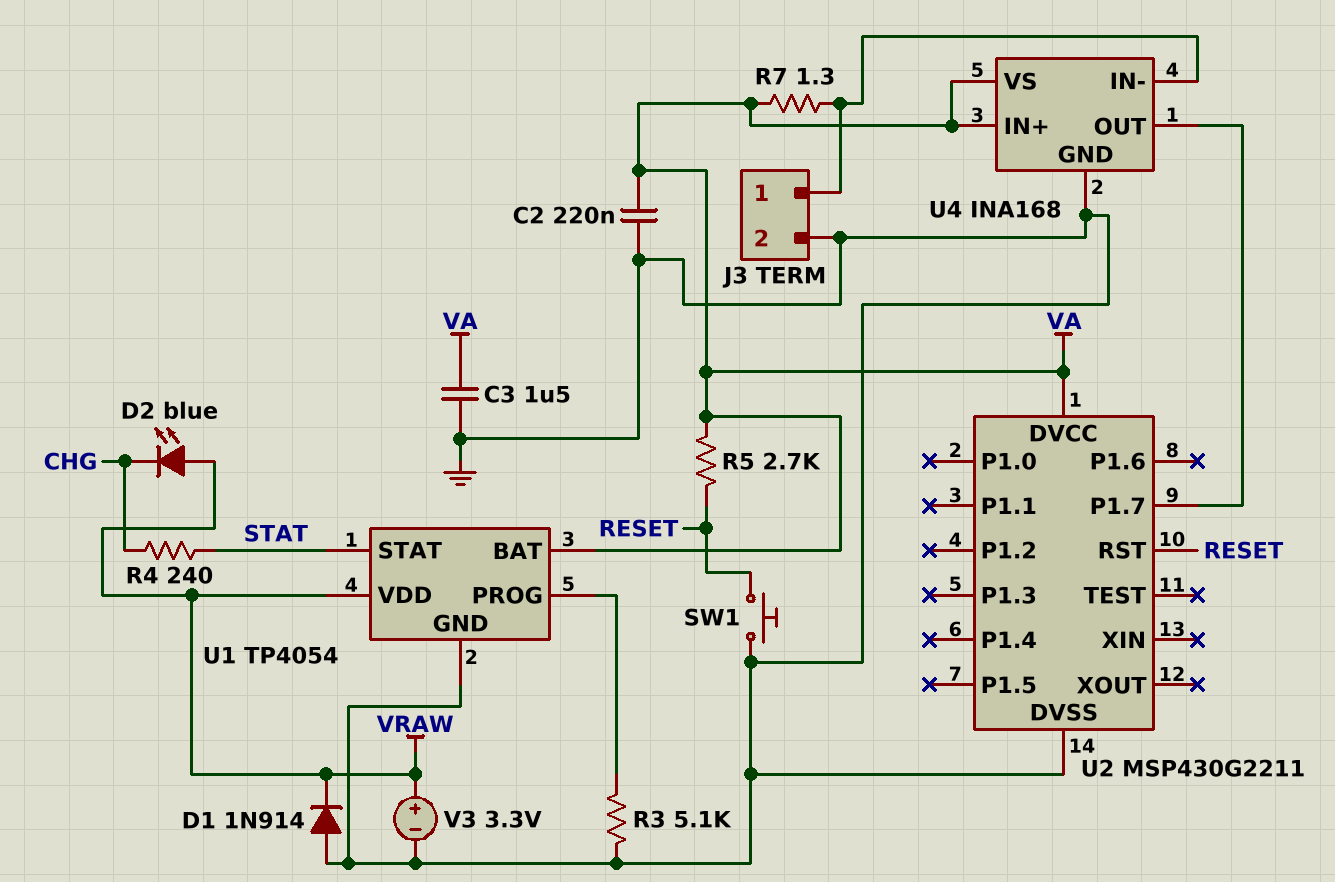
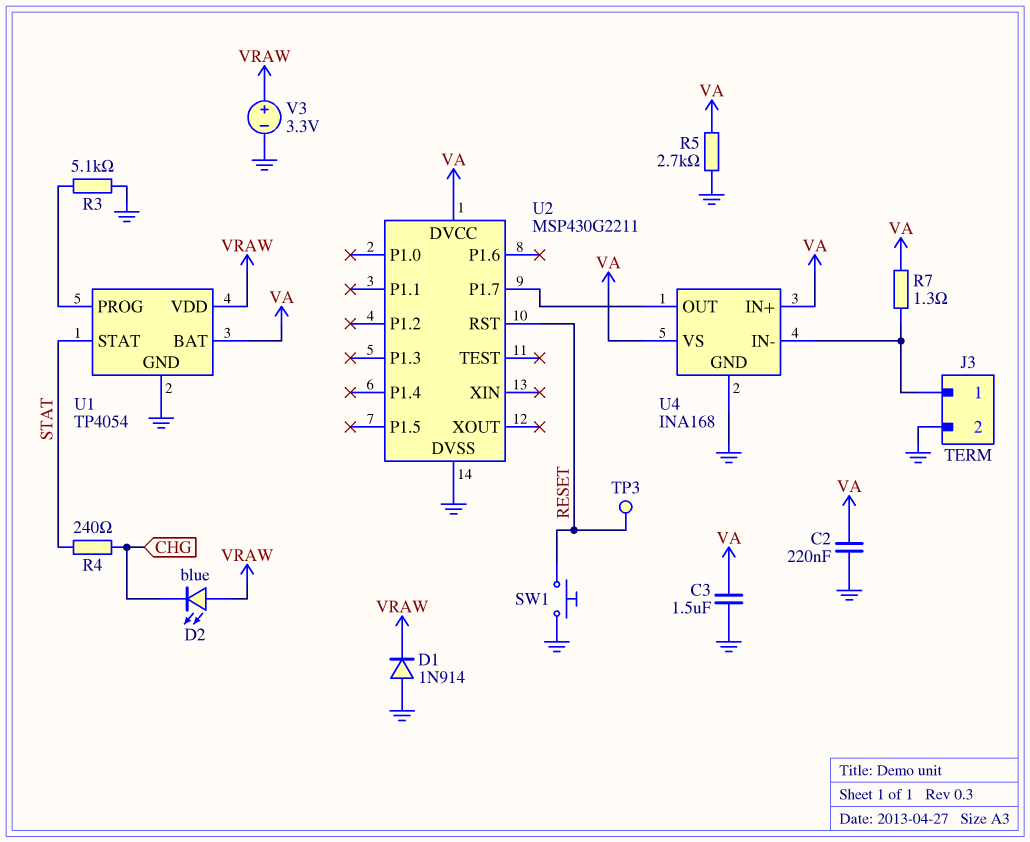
R5: 2.7k (RESET, VA) -> 2.7k (GND, VA)
TP3: none -> test point (RESET)

